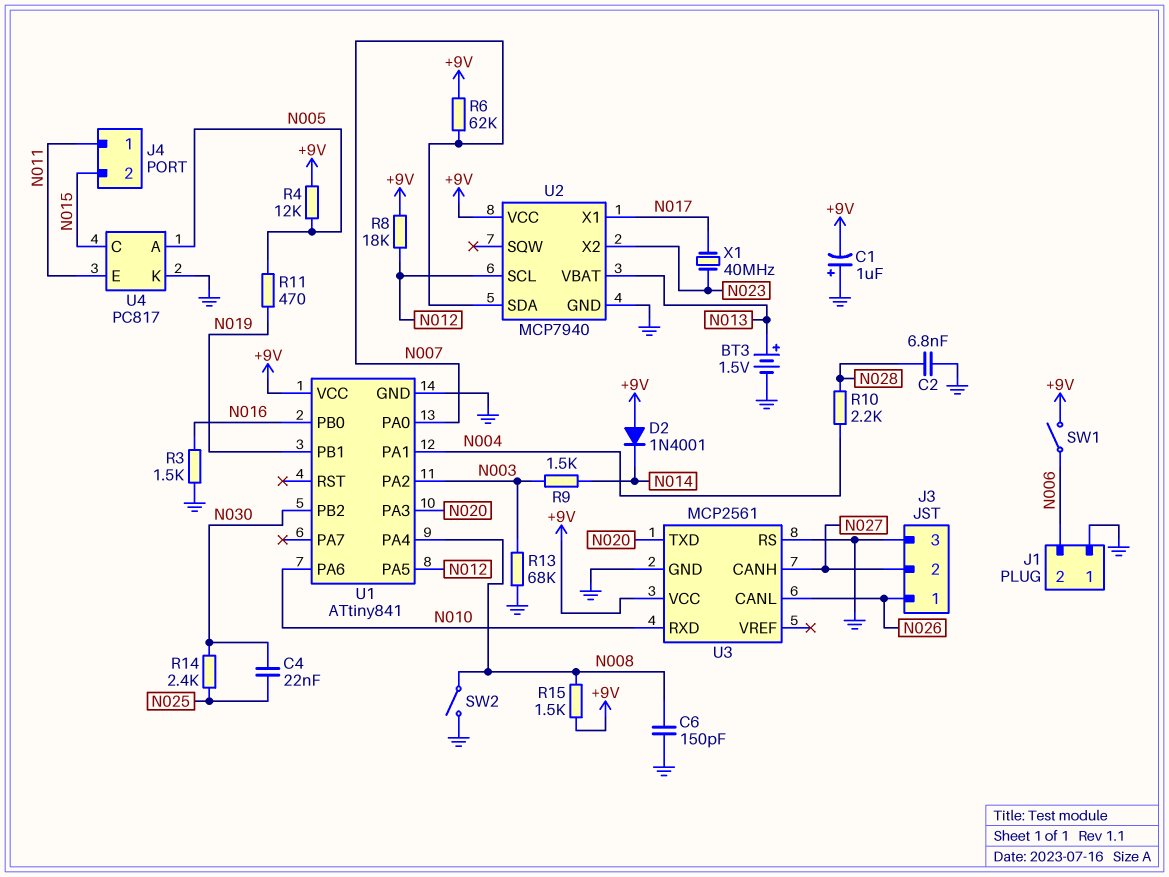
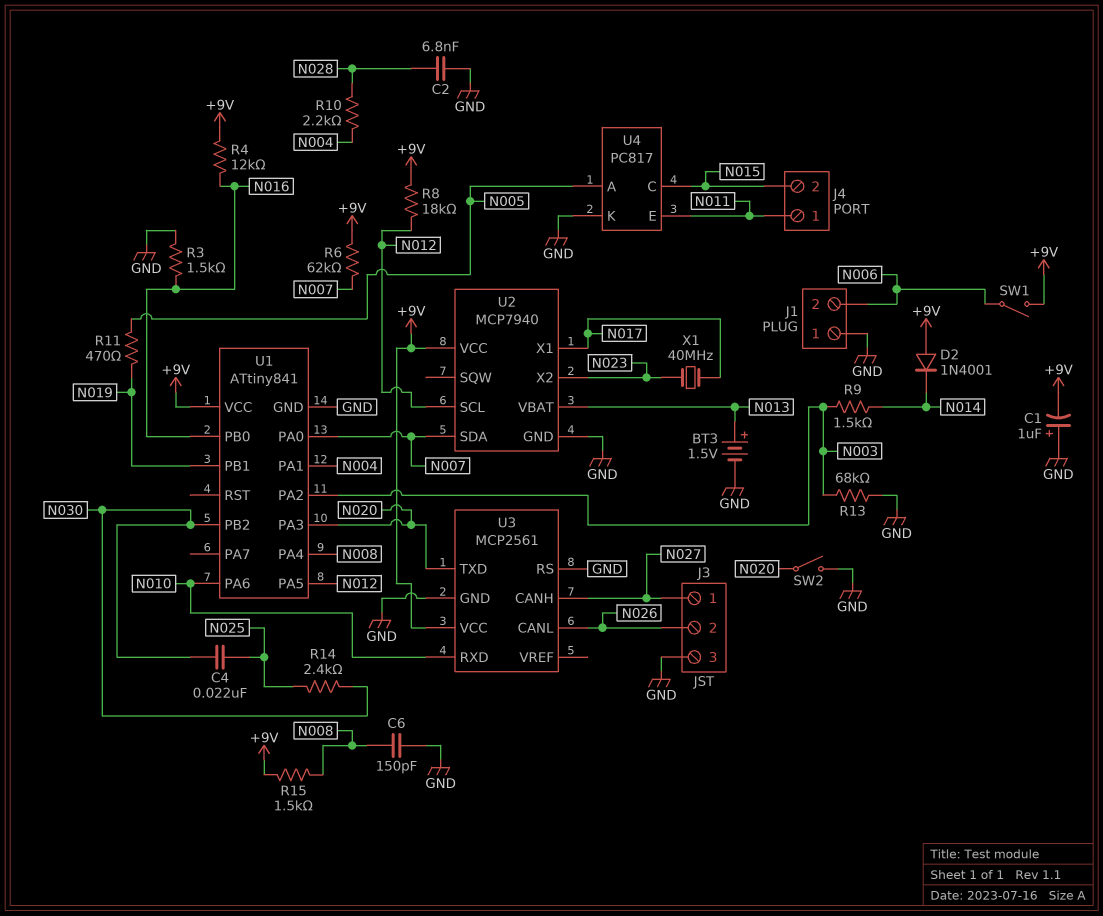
J3 pin 1: N026 -> N027
J3 pin 2: N027 -> N026
R4: 12k (+9V, N005) -> 12k (+9V, N016)
SW2: switch (GND, N008) -> switch (GND, N020)

